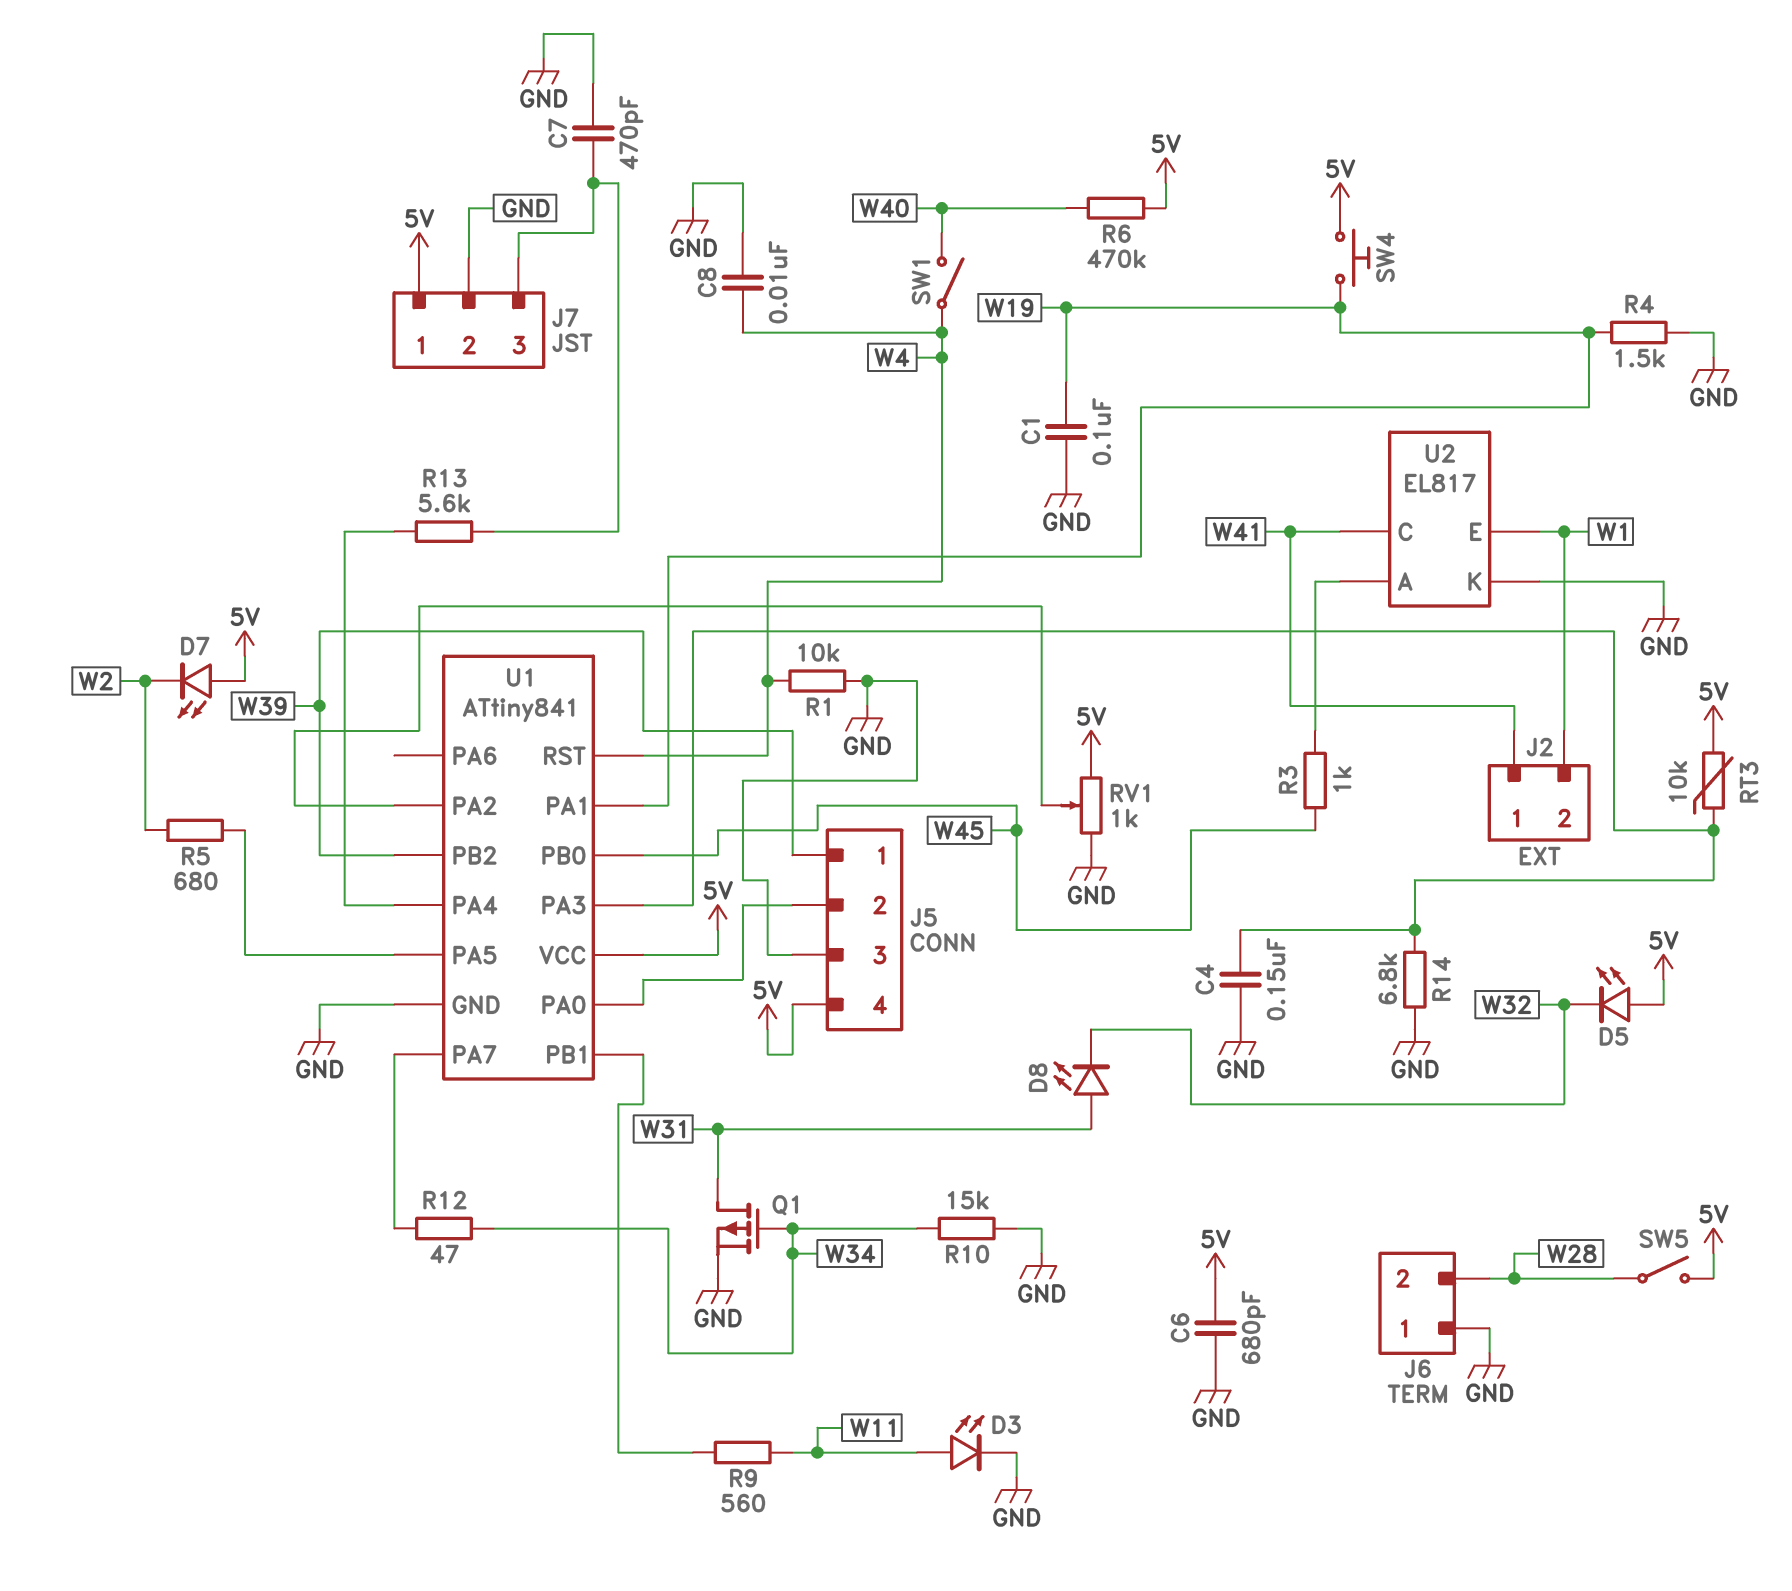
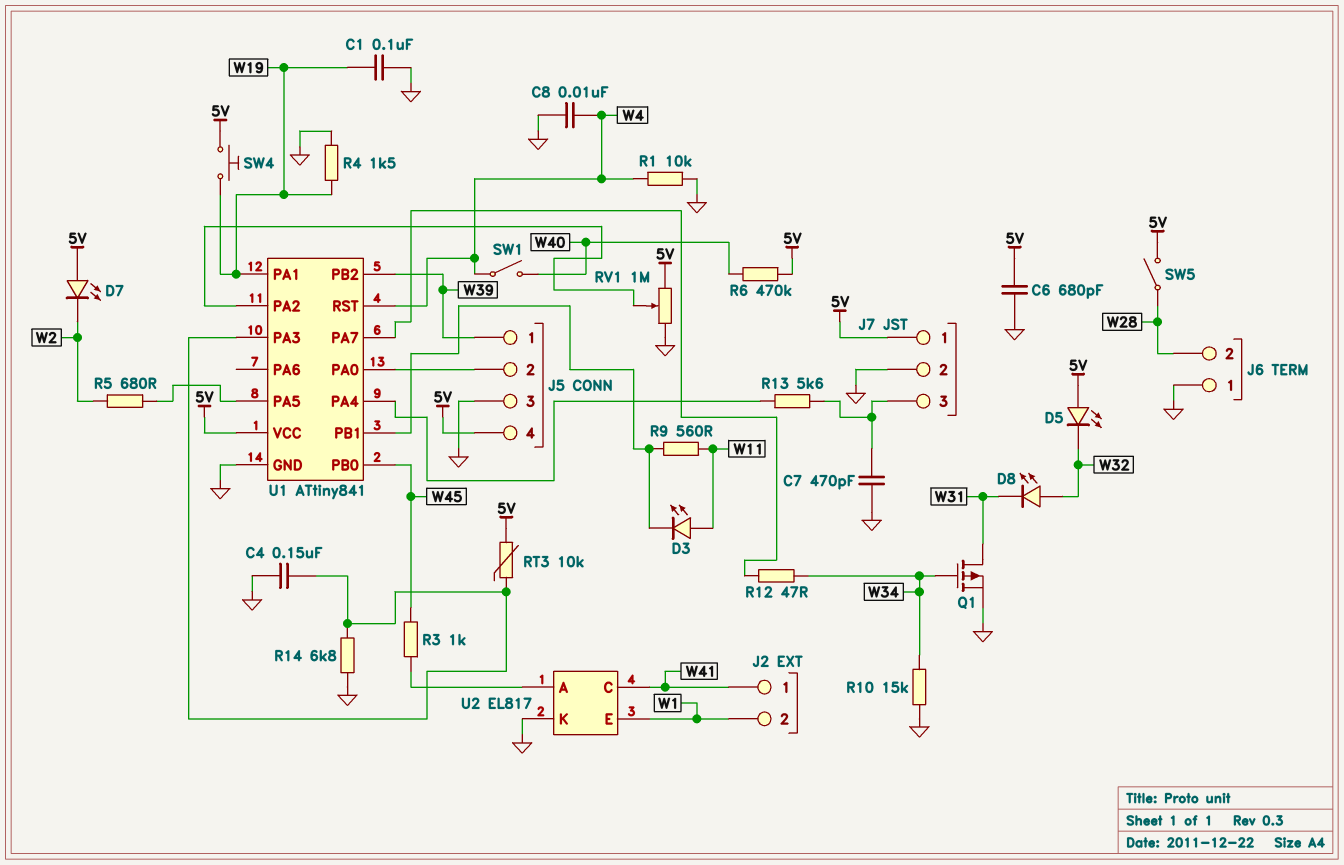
D3: LED (A W11, K GND) -> LED (A W11, K U1/PB1)
D8: LED (A W31, K W32) -> LED (A W32, K W31)
RV1: 1k (5V, GND, wiper U1/PA2) -> 1M (5V, GND, wiper U1/PA2)

